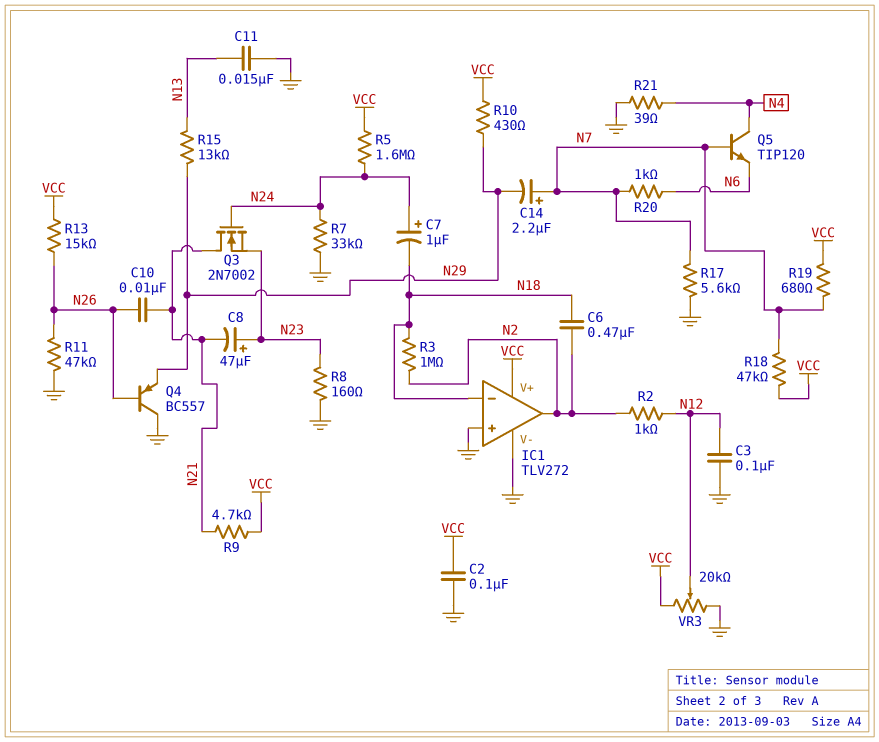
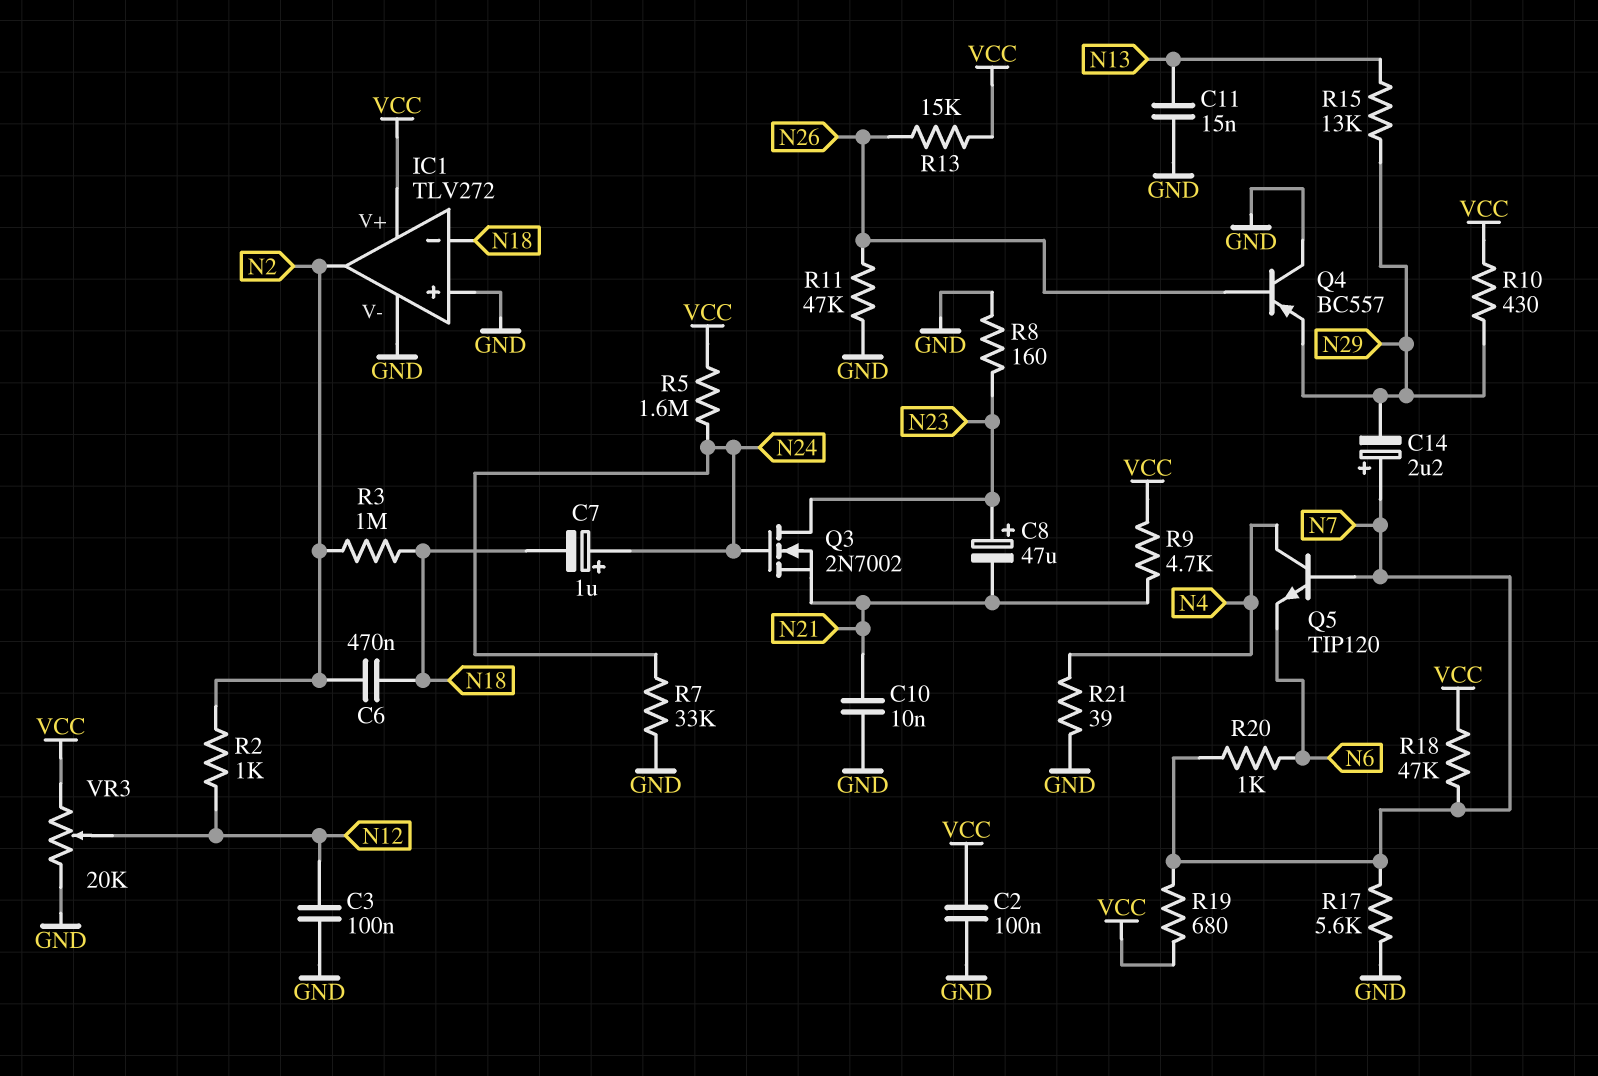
C10: 10nF (N21, N26) -> 10nF (GND, N21)
Q3: NMOS 2N7002 (G N24, D N21, S N23) -> NMOS 2N7002 (G N24, D N23, S N21)

